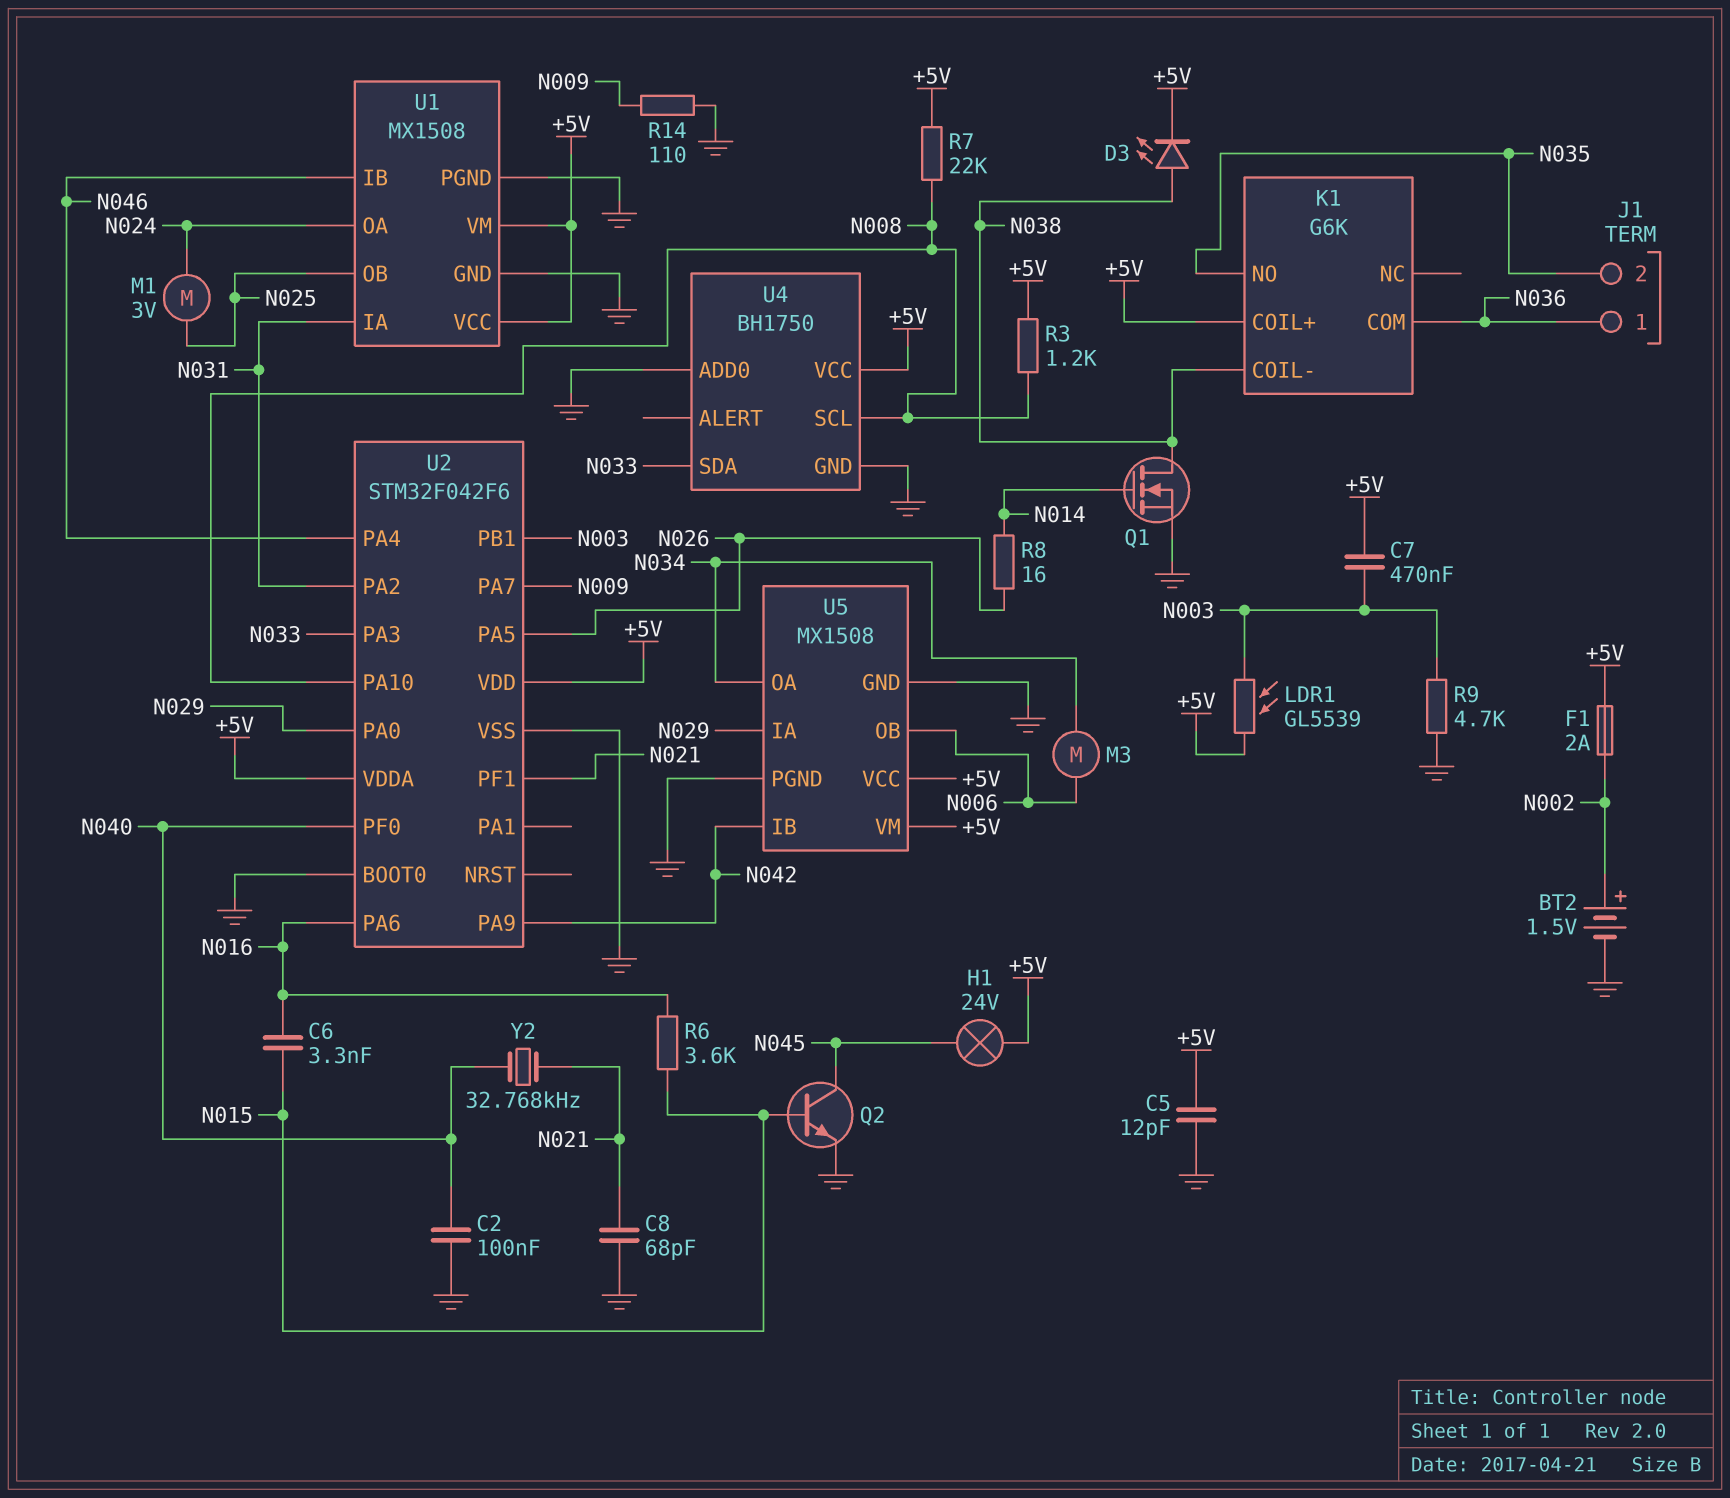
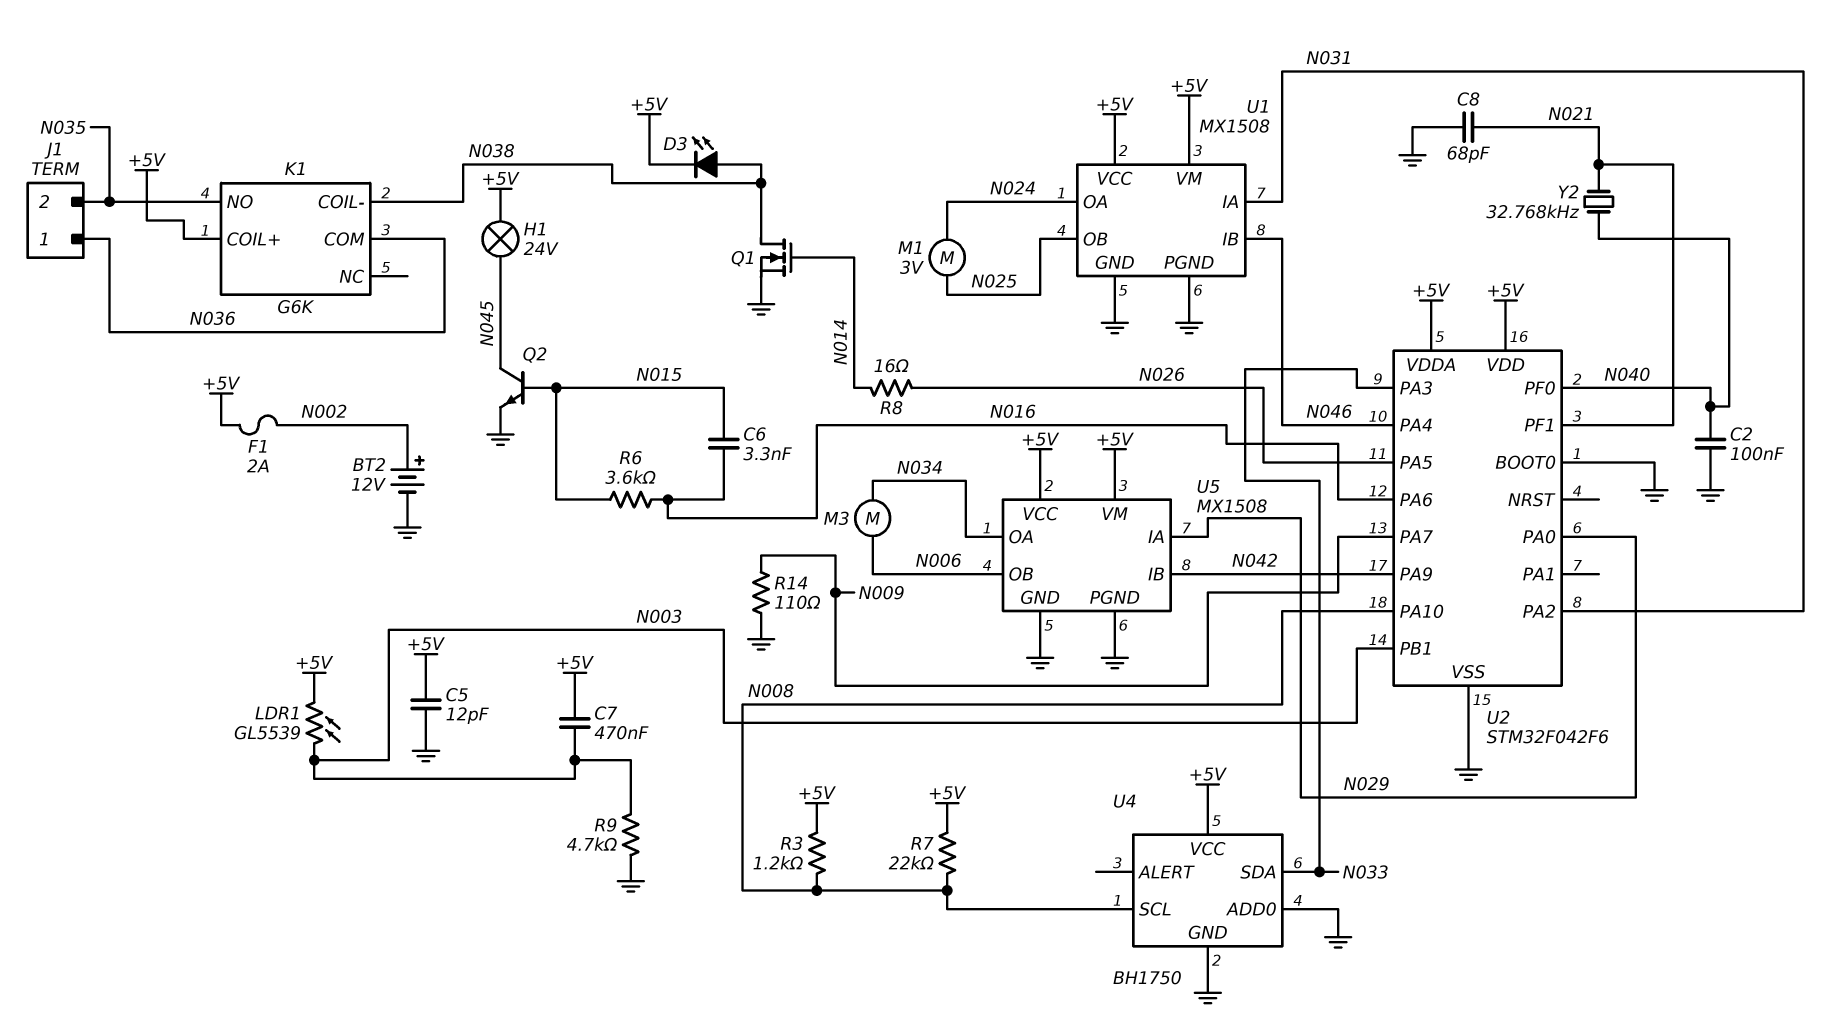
BT2: 1.5V (plus N002, minus GND) -> 12V (plus N002, minus GND)

